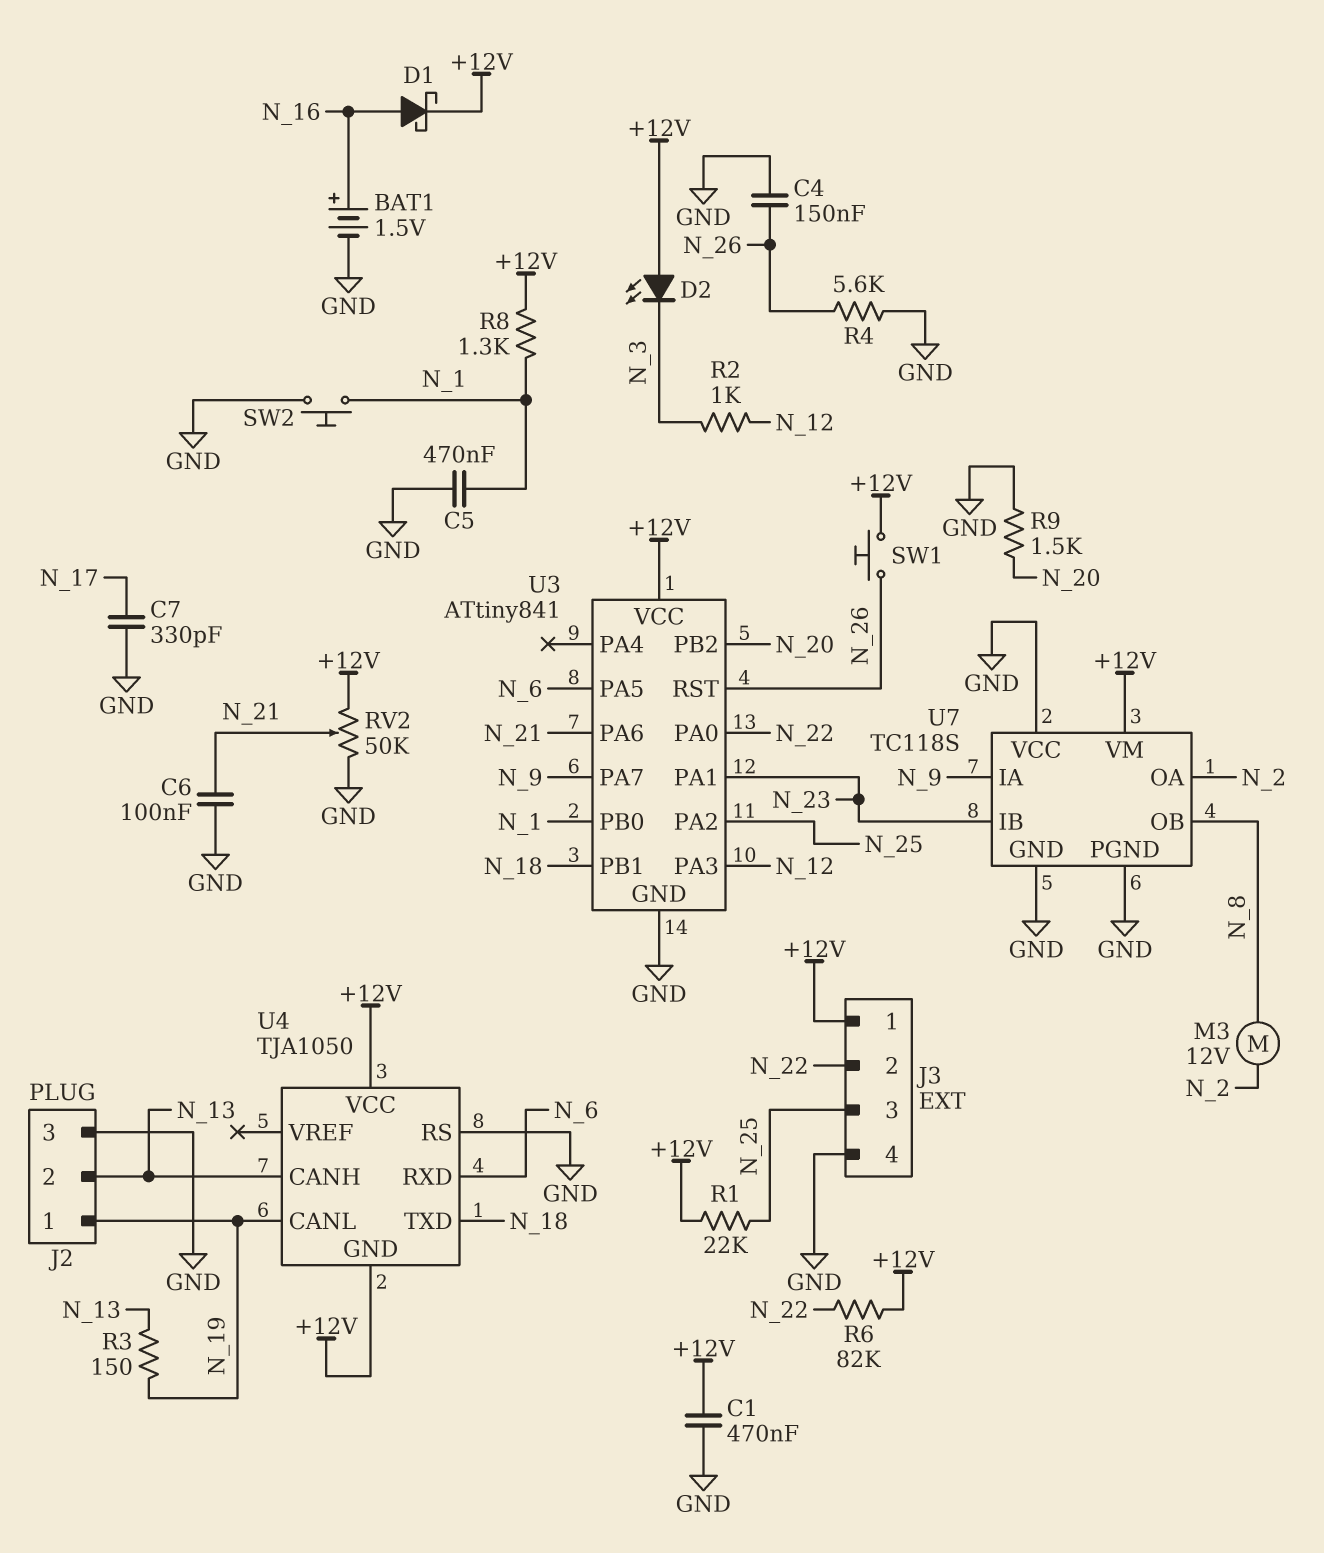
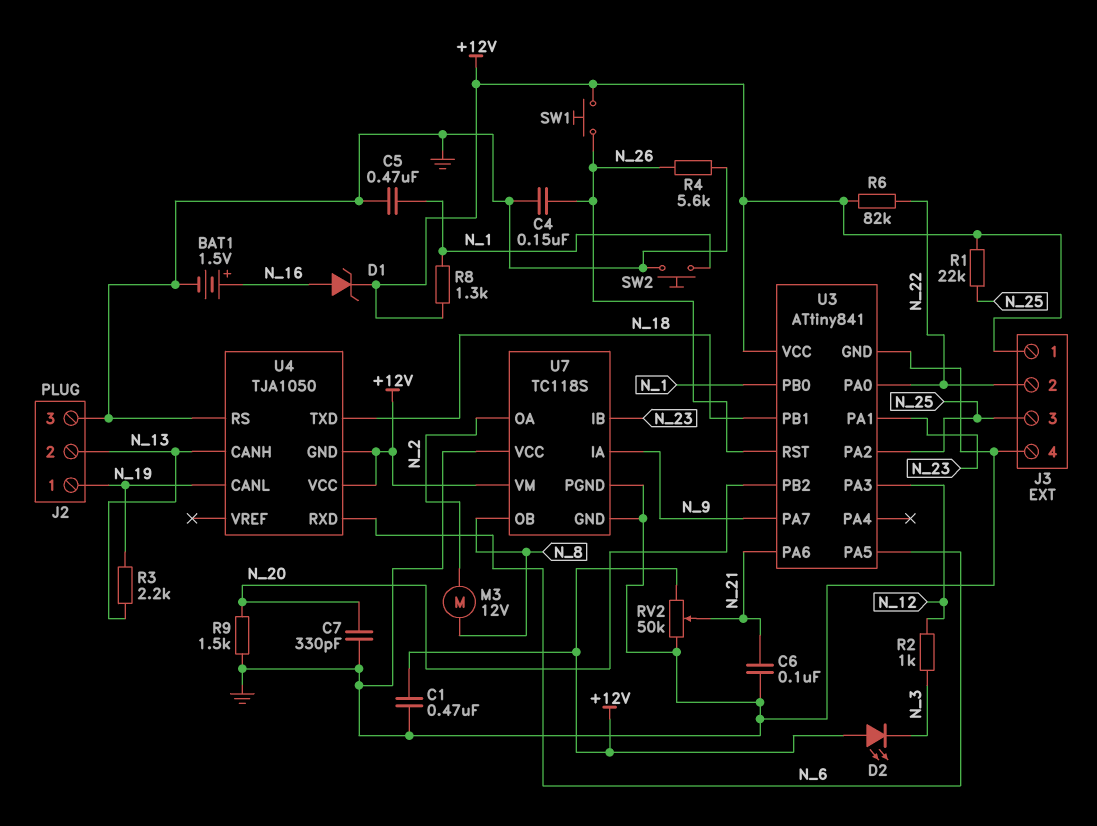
C7: 330pF (GND, N_17) -> 330pF (GND, N_20)
D1: schottky (A N_16, K +12V) -> zener (A N_16, K +12V)
R3: 150 (N_13, N_19) -> 2.2k (N_13, N_19)

